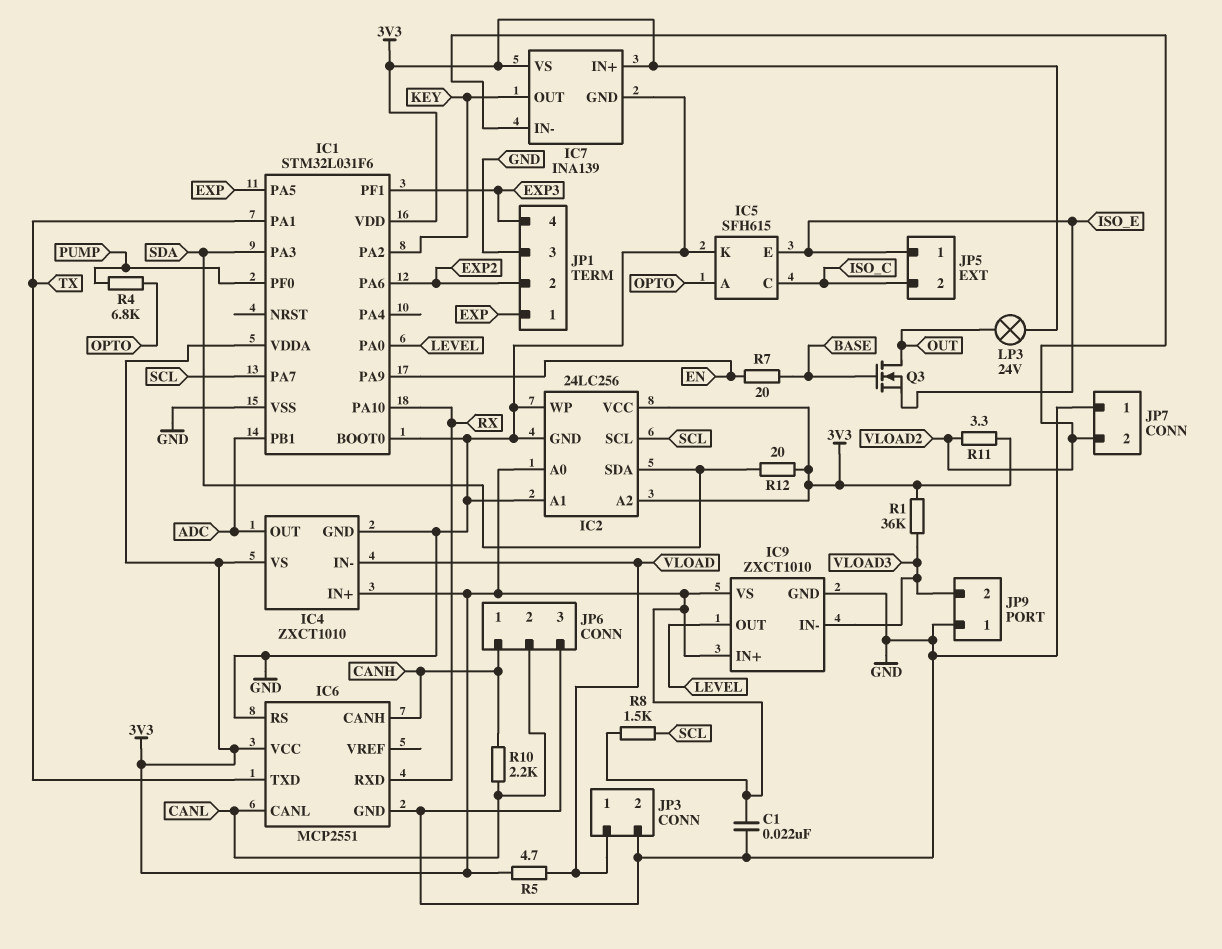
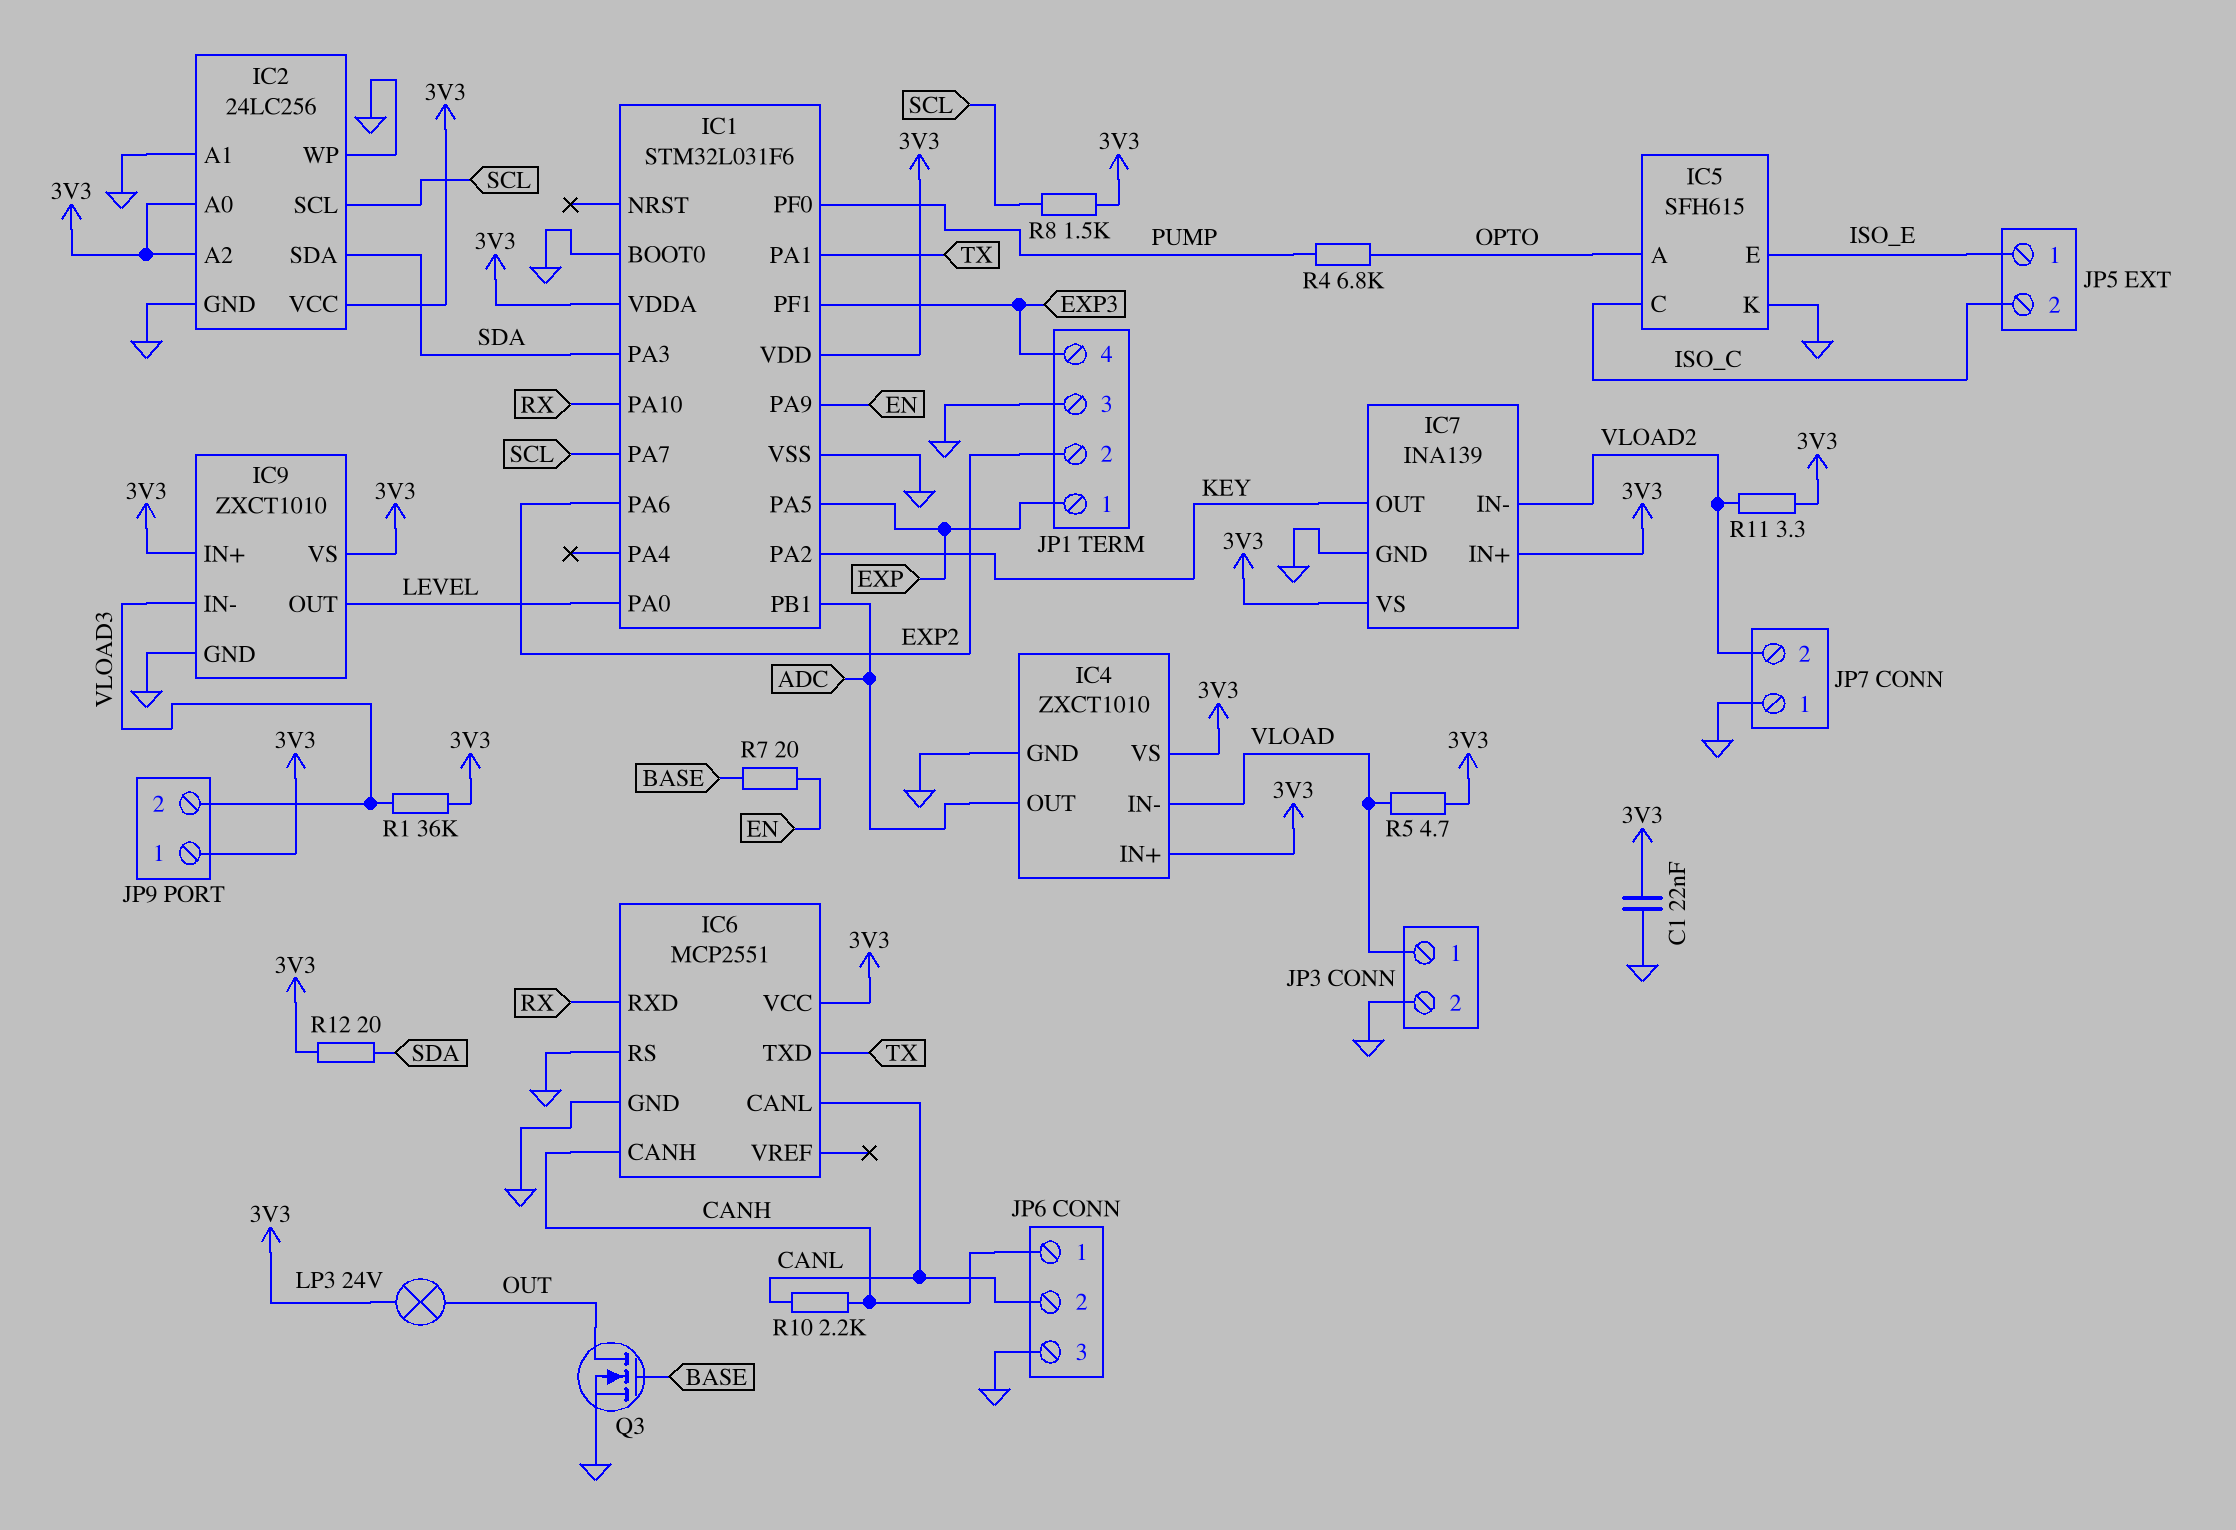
JP9 pin 1: GND -> 3V3
Q3: NMOS (G BASE, D OUT, S ISO_E) -> NMOS (G BASE, D OUT, S GND)

